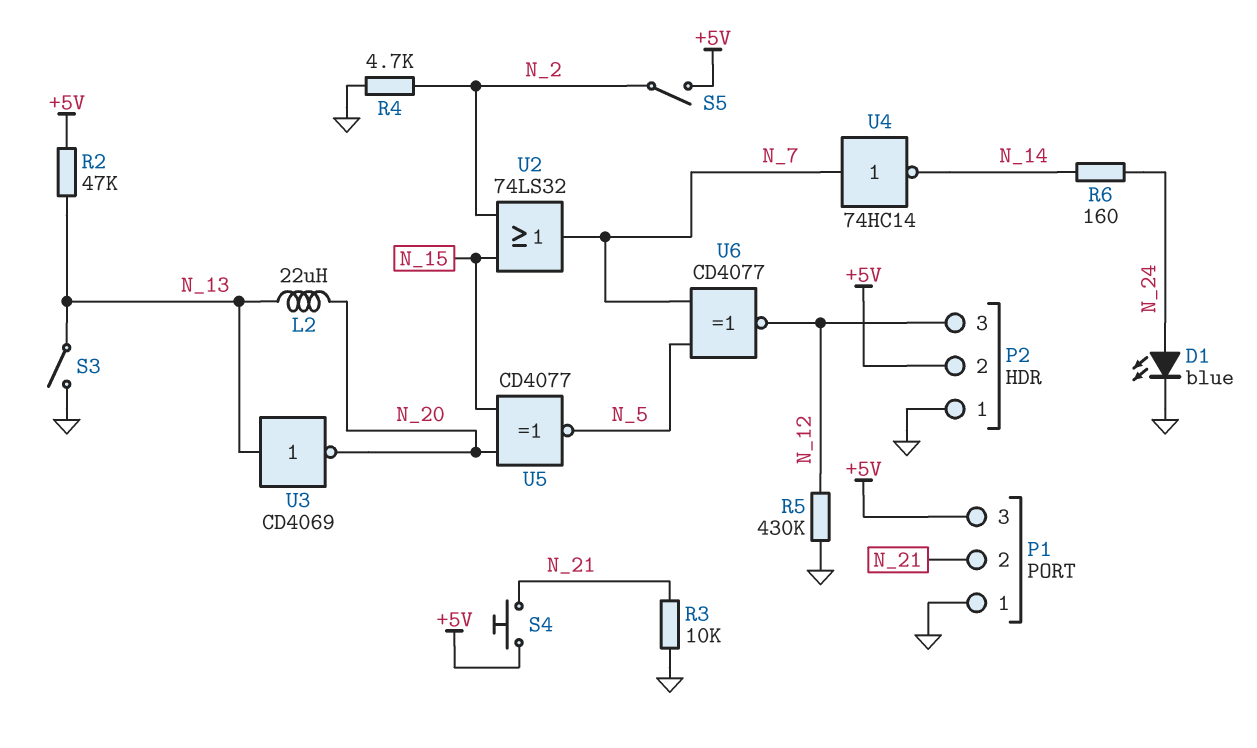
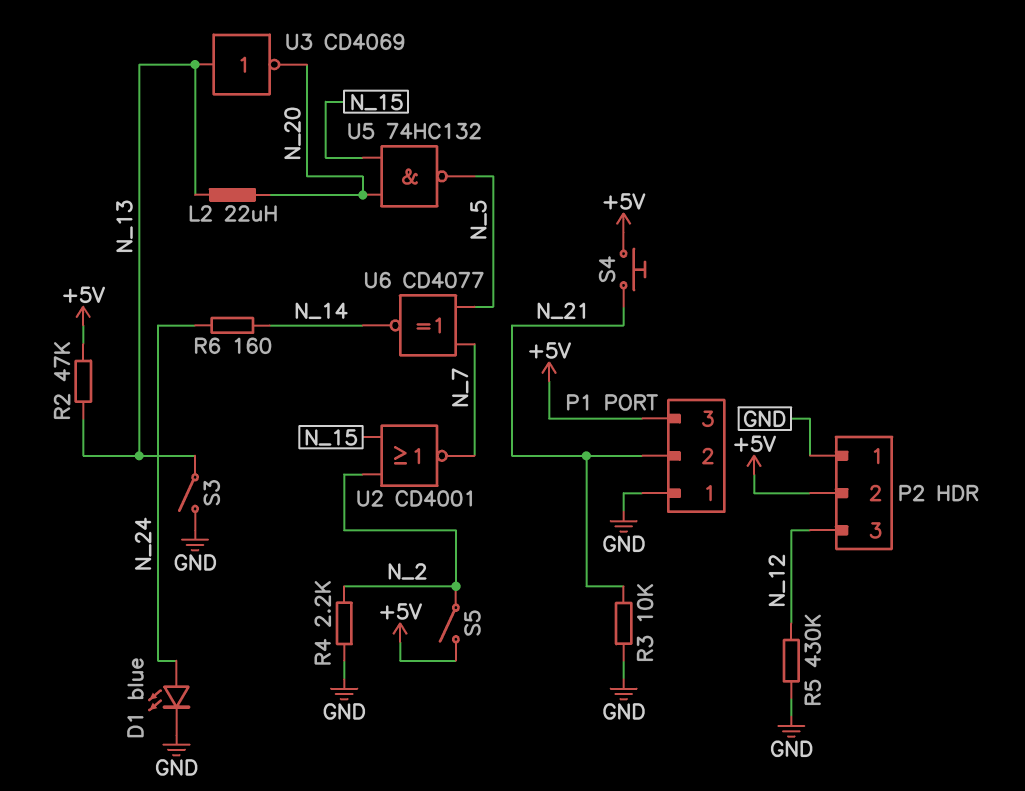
R4: 4.7k (GND, N_2) -> 2.2k (GND, N_2)
U2: OR 74LS32 (in N_2, in N_15, out N_7) -> NOR CD4001 (in N_2, in N_15, out N_7)
U4: NOT 74HC14 (in N_7, out N_14) -> none
U5: XNOR CD4077 (in N_15, in N_20, out N_5) -> NAND 74HC132 (in N_15, in N_20, out N_5)
U6: XNOR CD4077 (in N_5, in N_7, out N_12) -> XNOR CD4077 (in N_5, in N_7, out N_14)

